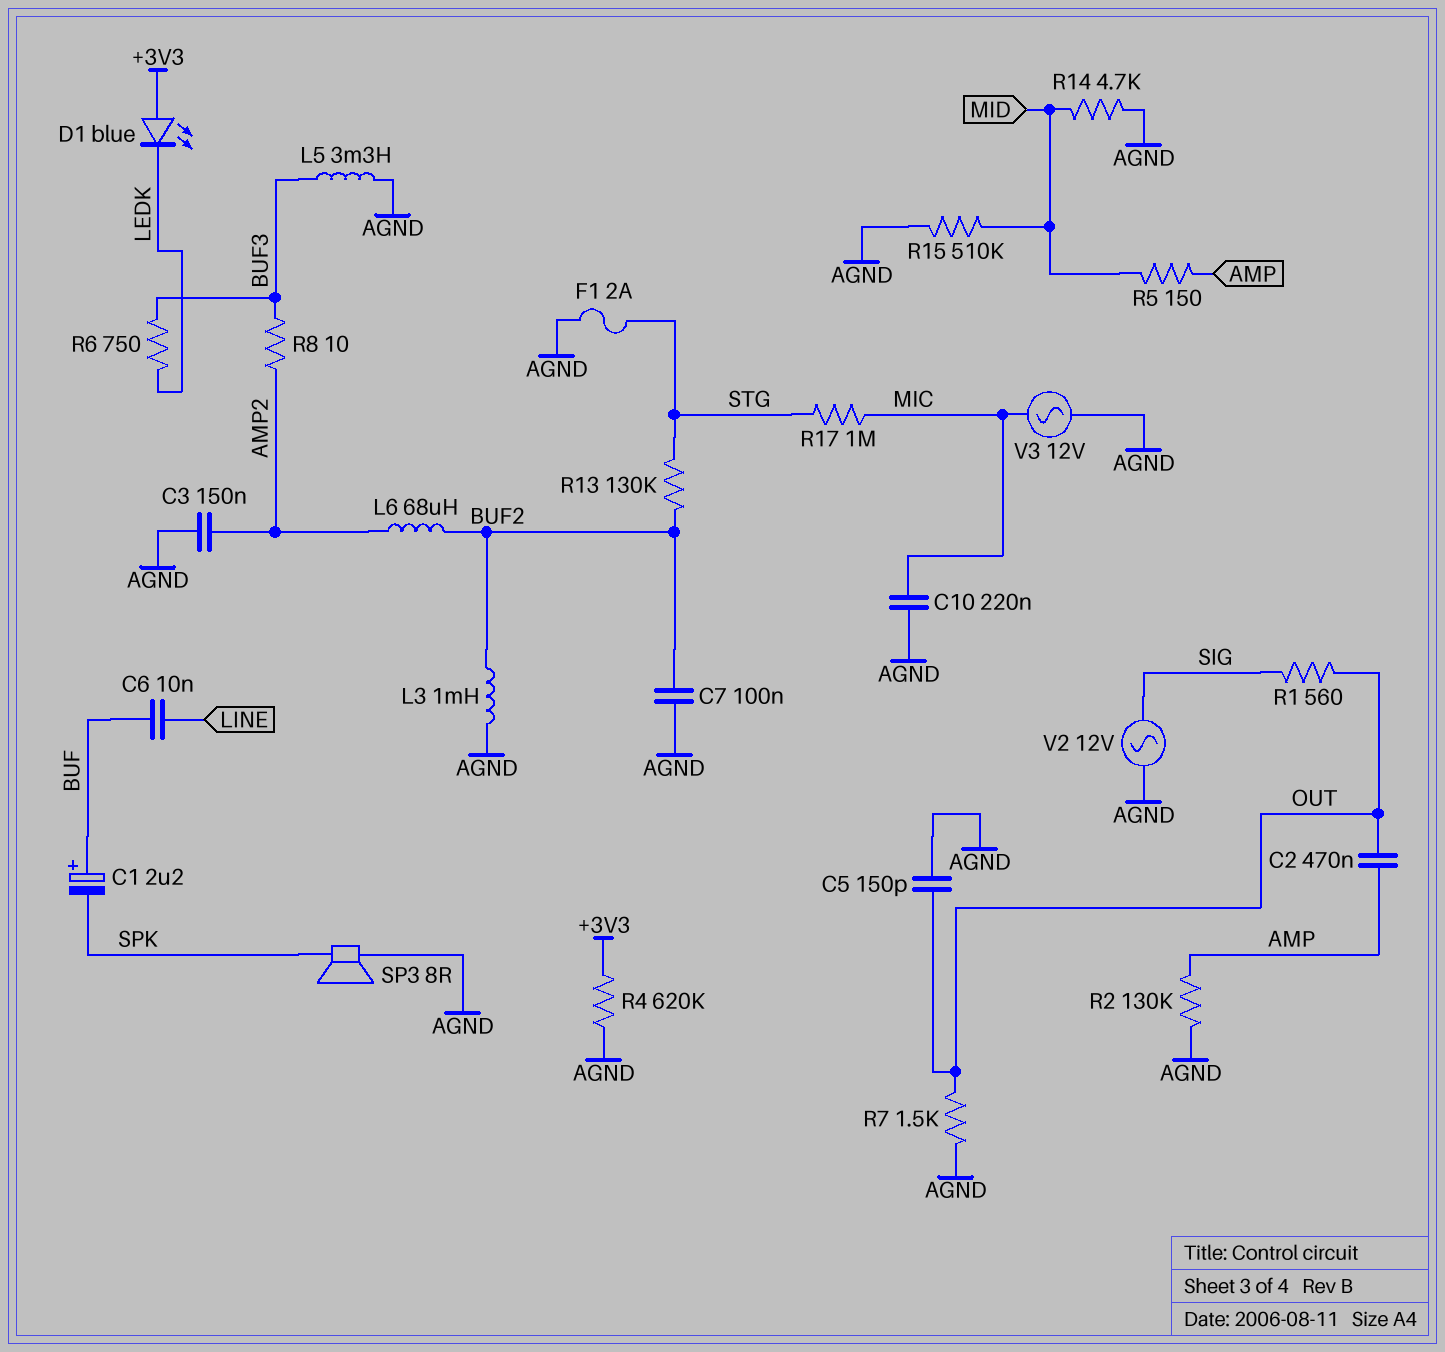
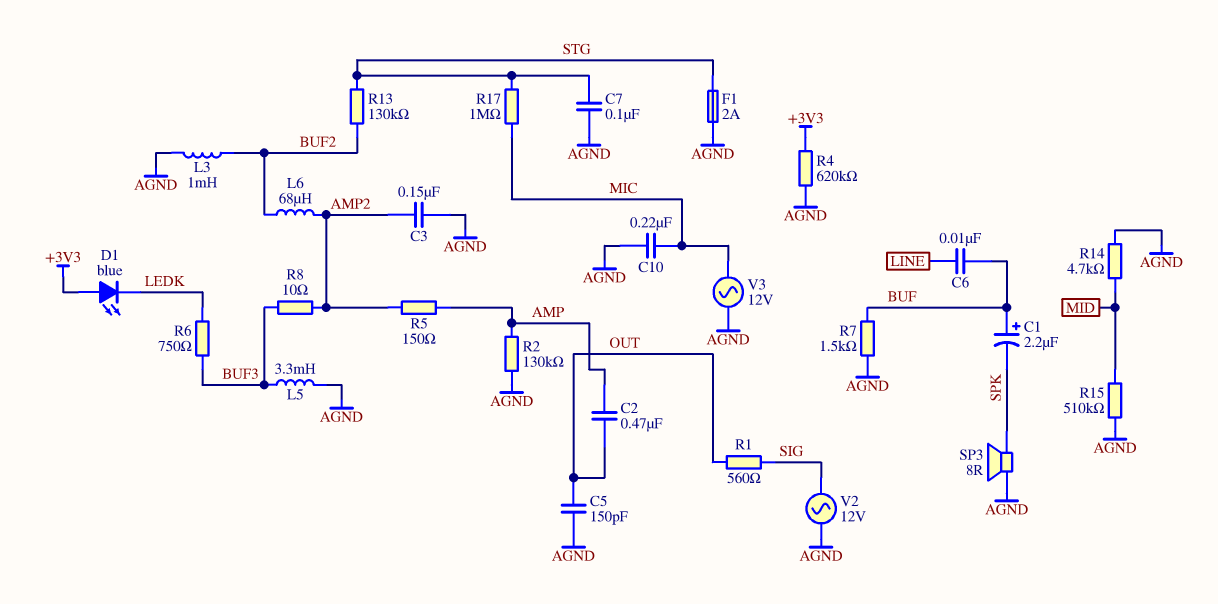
C7: 100nF (AGND, BUF2) -> 100nF (AGND, STG)
R5: 150 (AMP, MID) -> 150 (AMP, AMP2)
R7: 1.5k (AGND, OUT) -> 1.5k (AGND, BUF)

